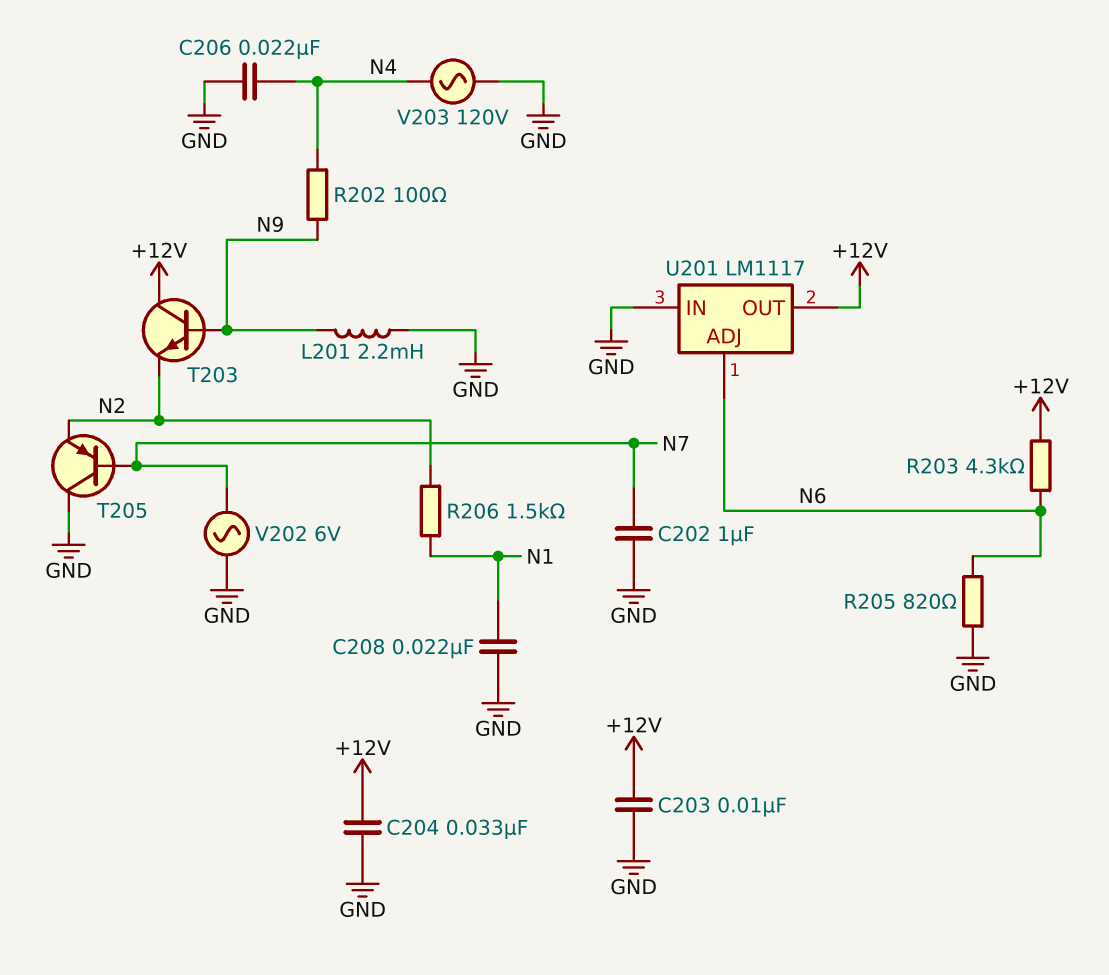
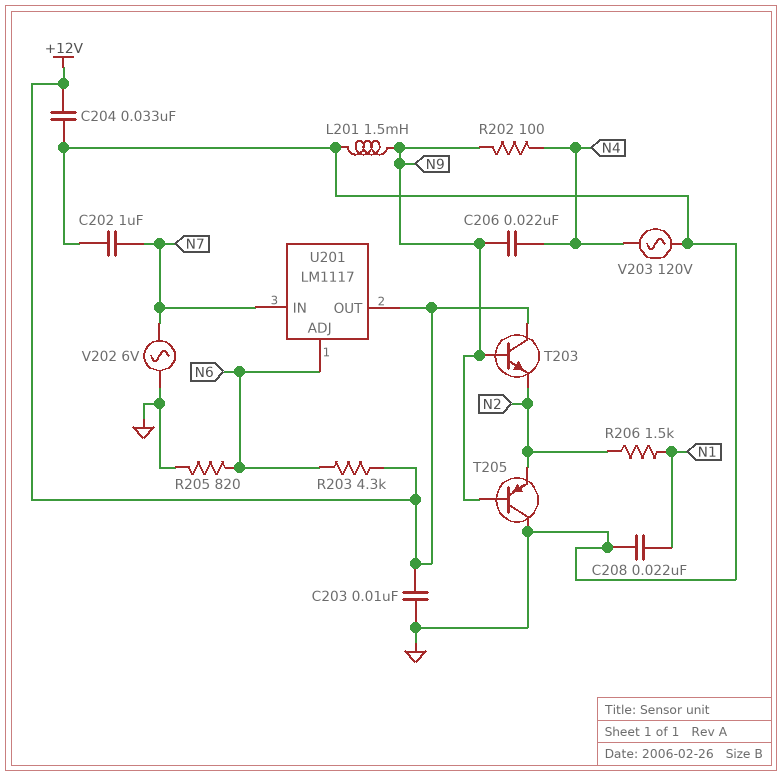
C206: 22nF (GND, N4) -> 22nF (N4, N9)
L201: 2.2mH (GND, N9) -> 1.5mH (GND, N9)
T205: PNP (B N7, C GND, E N2) -> PNP (B N9, C GND, E N2)
U201 pin IN: GND -> N7

